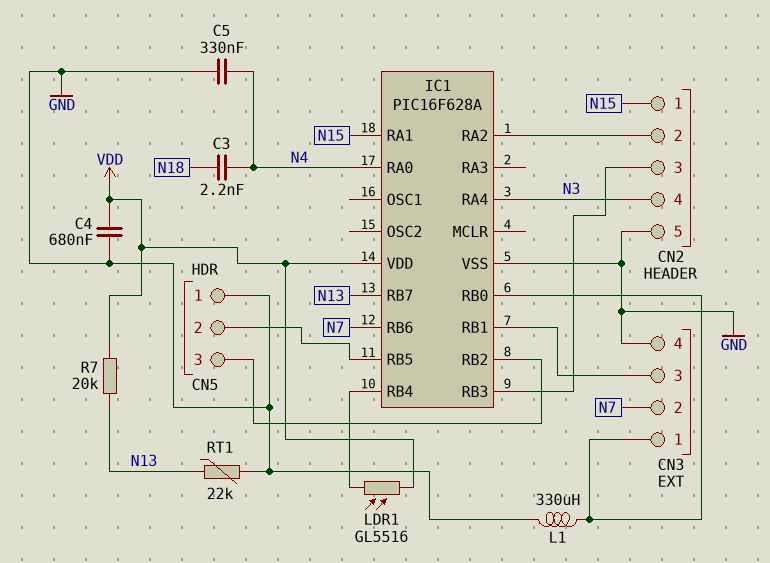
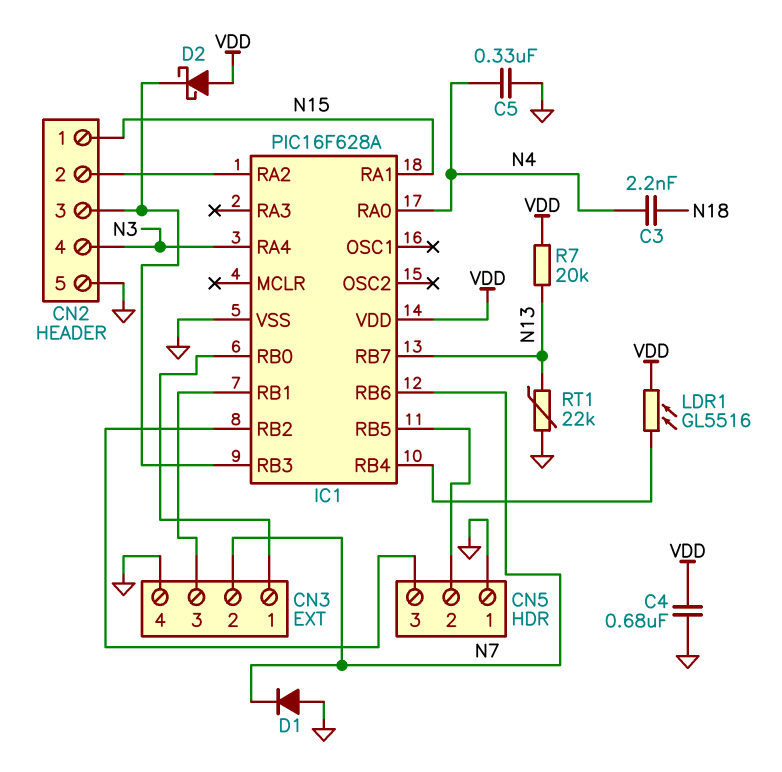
D1: none -> diode (A GND, K N7)
D2: none -> schottky (A VDD, K CN2/3)
L1: 330uH (CN3/1, GND) -> none

